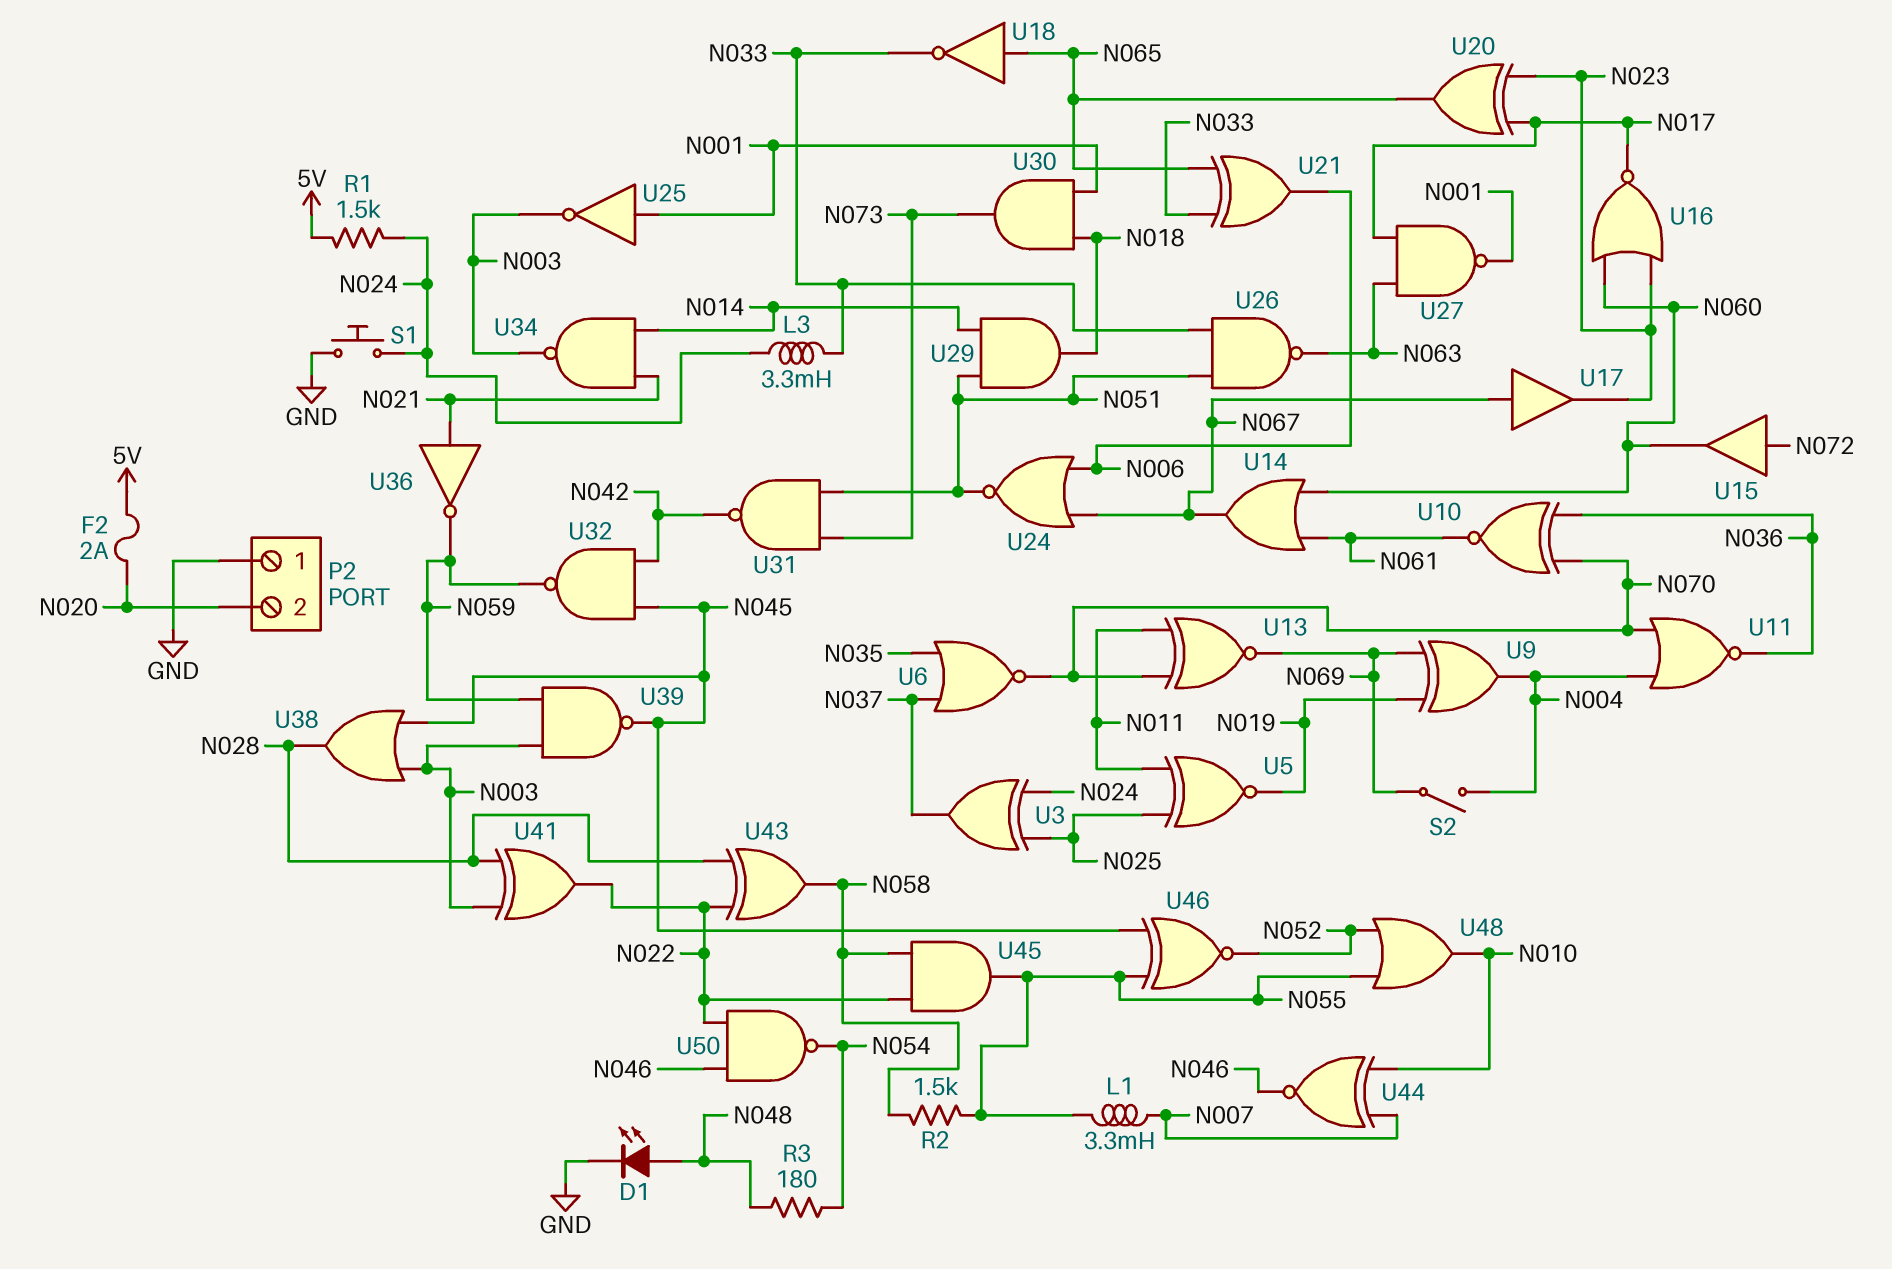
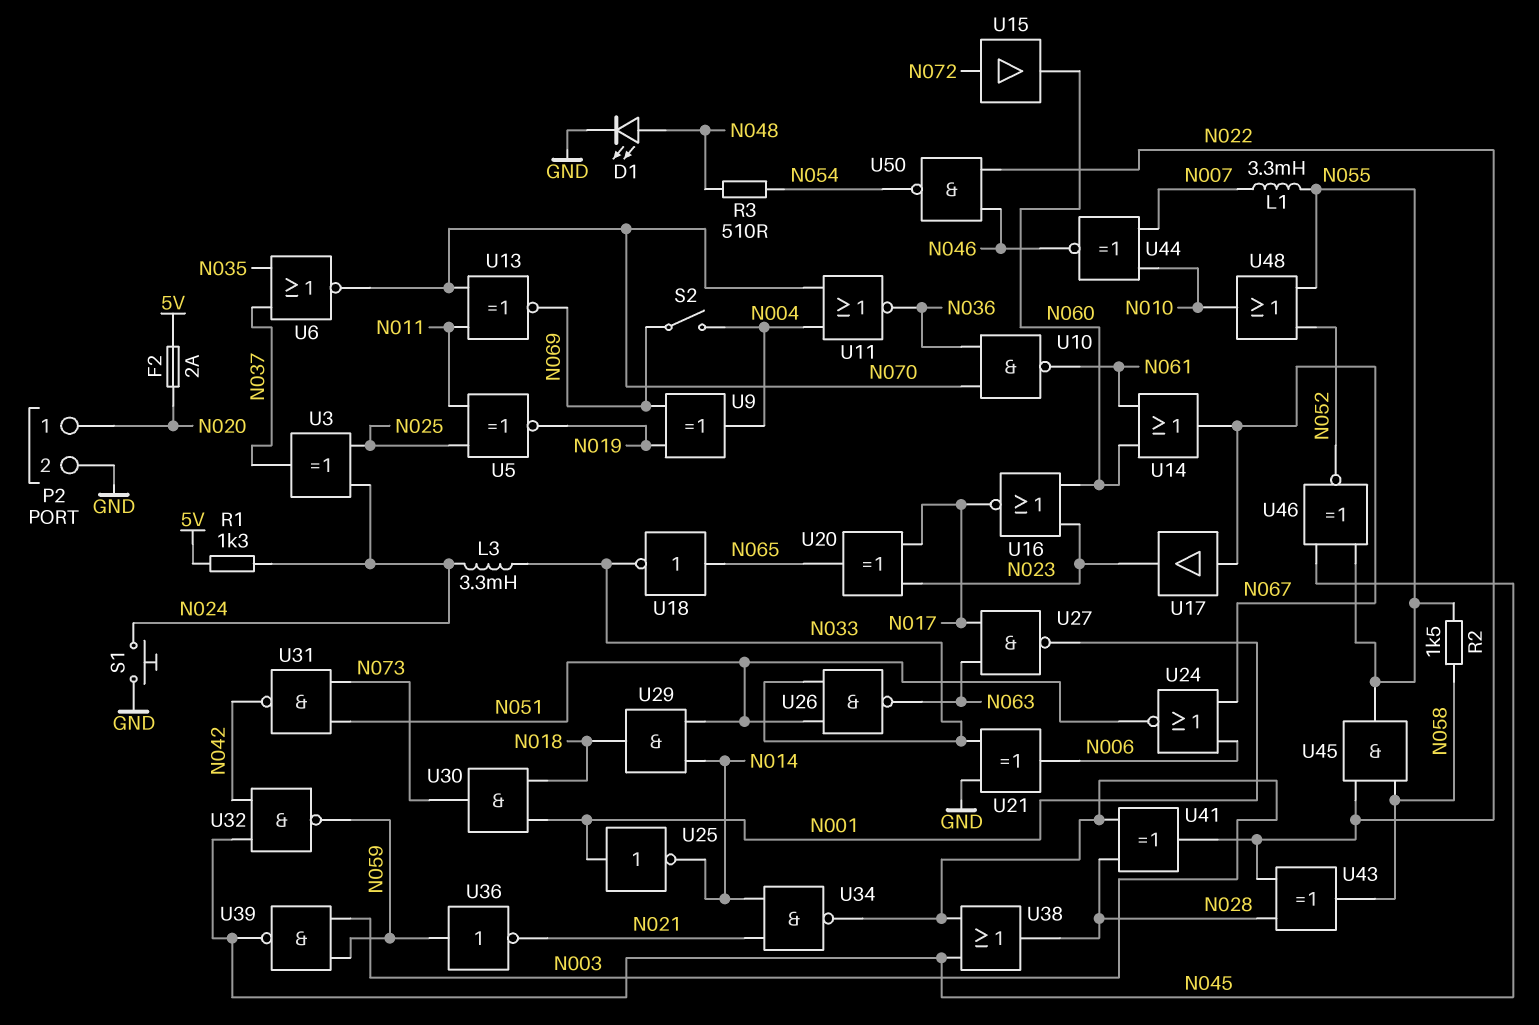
P2 pin 1: GND -> N020
P2 pin 2: N020 -> GND
R1: 1.5k (5V, N024) -> 1.3k (5V, N024)
R3: 180 (N048, N054) -> 510 (N048, N054)
U10: XNOR (in N036, in N070, out N061) -> NAND (in N036, in N070, out N061)
U21: XOR (in N033, in N065, out N006) -> XOR (in GND, in N033, out N006)
U25: NOT (in N001, out N003) -> NOT (in N001, out N014)
U36: NOT (in N021, out N059) -> NOT (in N059, out N021)

